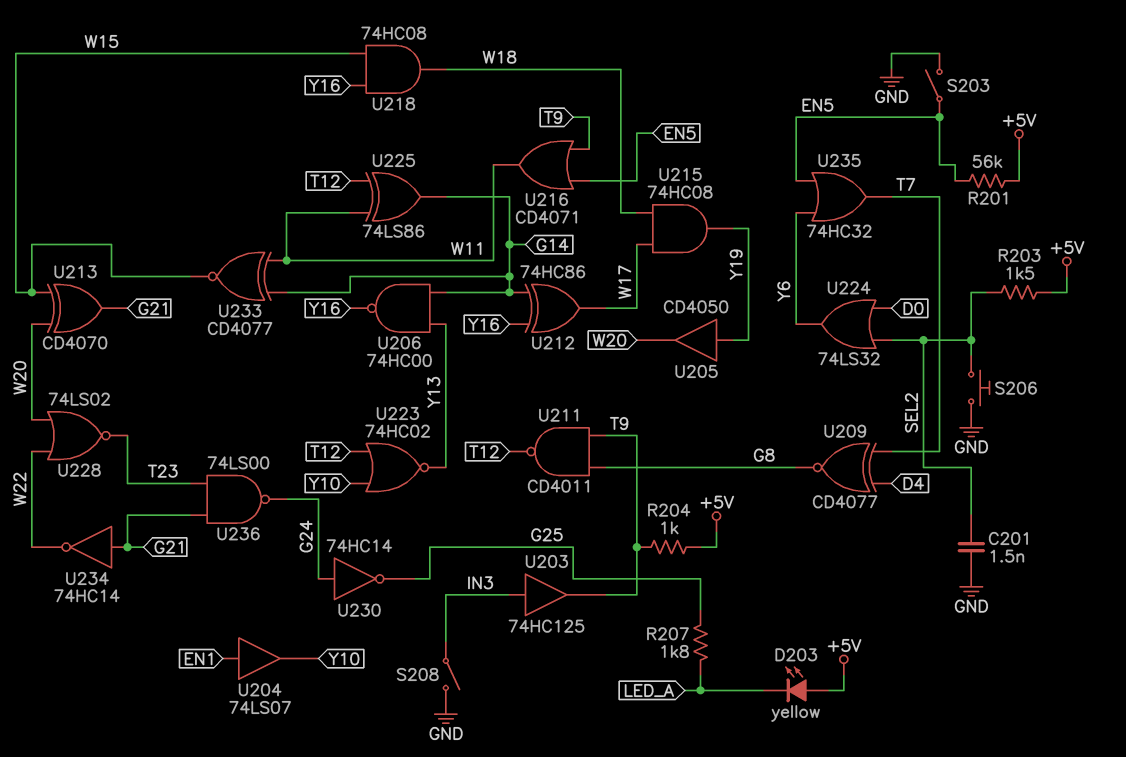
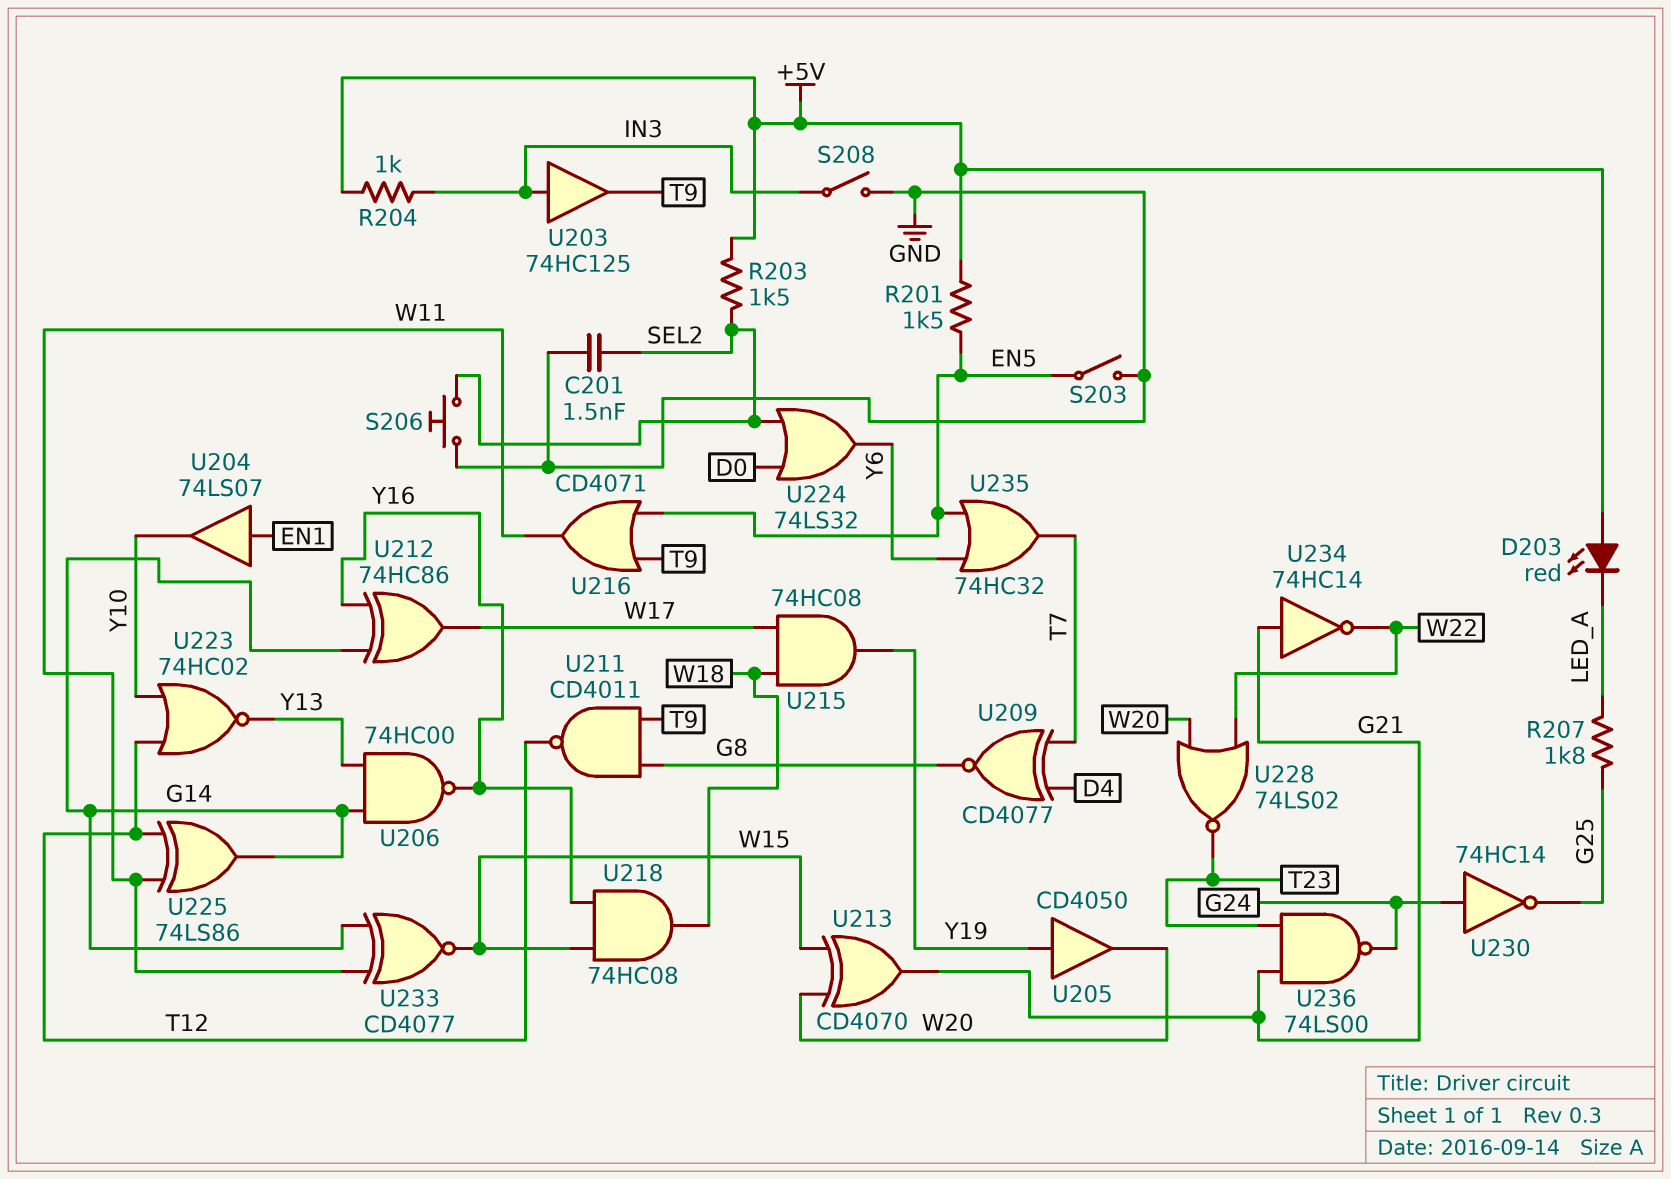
D203: LED yellow (A +5V, K LED_A) -> LED red (A +5V, K LED_A)
R201: 56k (+5V, EN5) -> 1.5k (+5V, EN5)
R204: 1k (+5V, T9) -> 1k (+5V, IN3)

